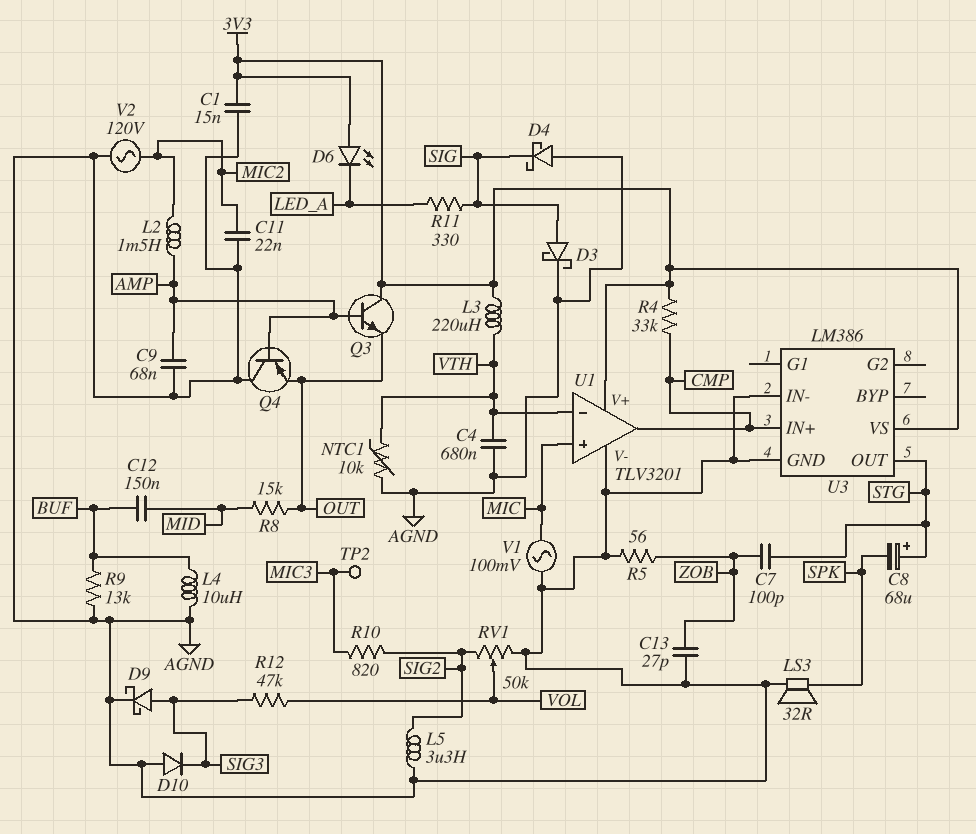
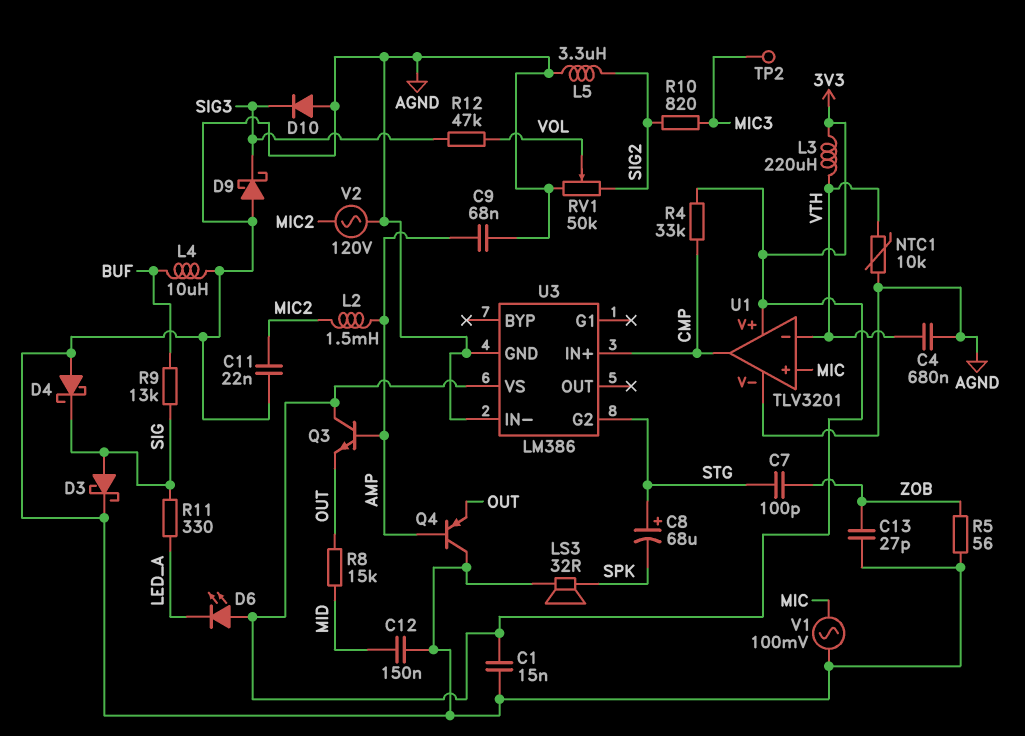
C12: 150nF (BUF, MID) -> 150nF (AGND, MID)
D9: schottky (A SIG3, K AGND) -> schottky (A AGND, K SIG3)
R9: 13k (AGND, BUF) -> 13k (BUF, SIG)
U3 pin G2: none -> STG
U3 pin OUT: STG -> none

